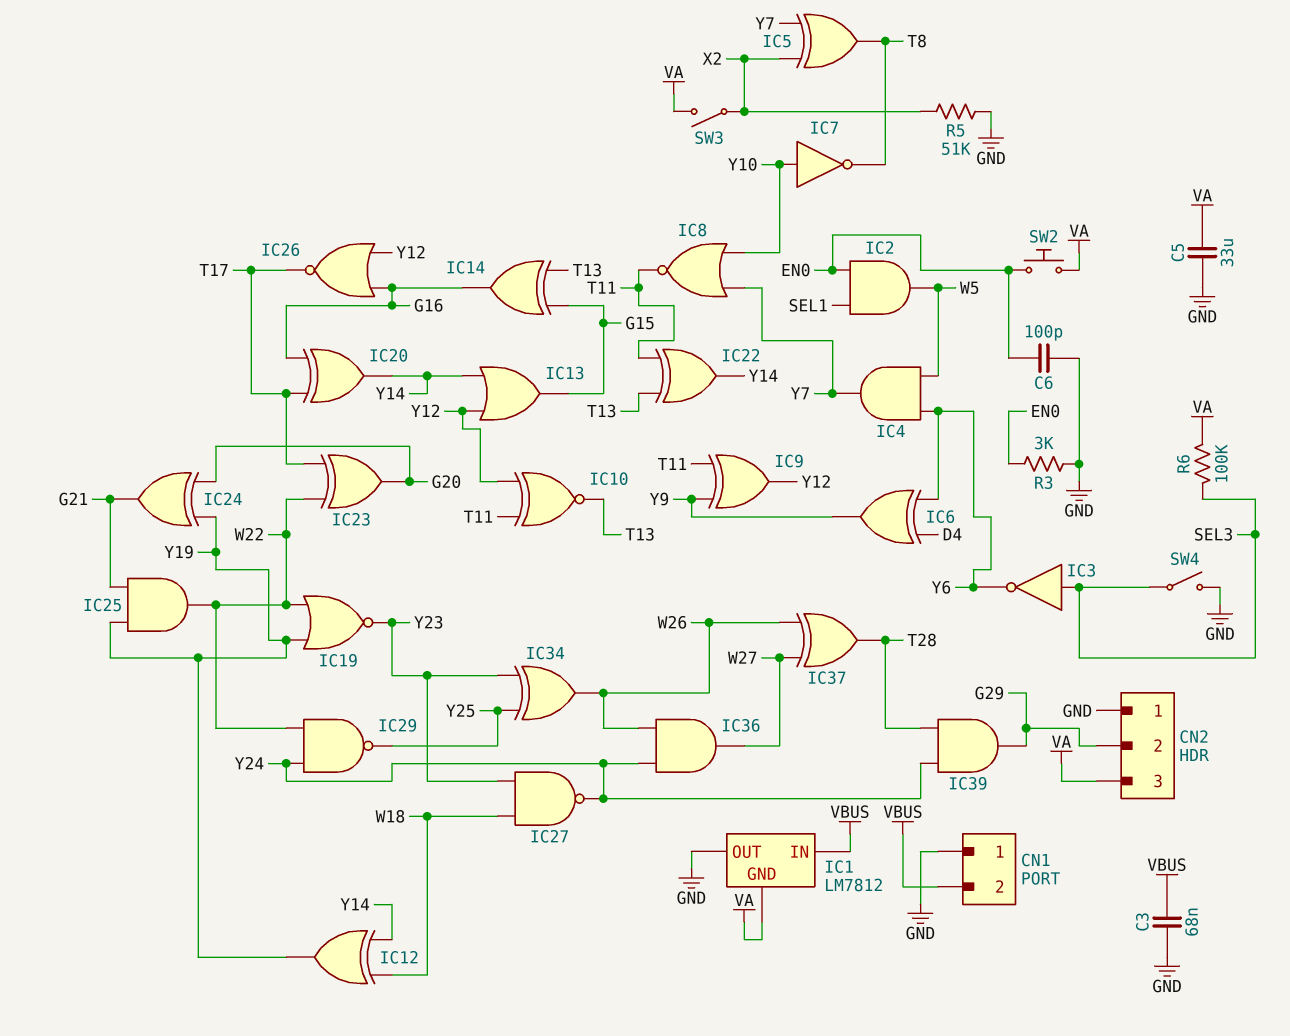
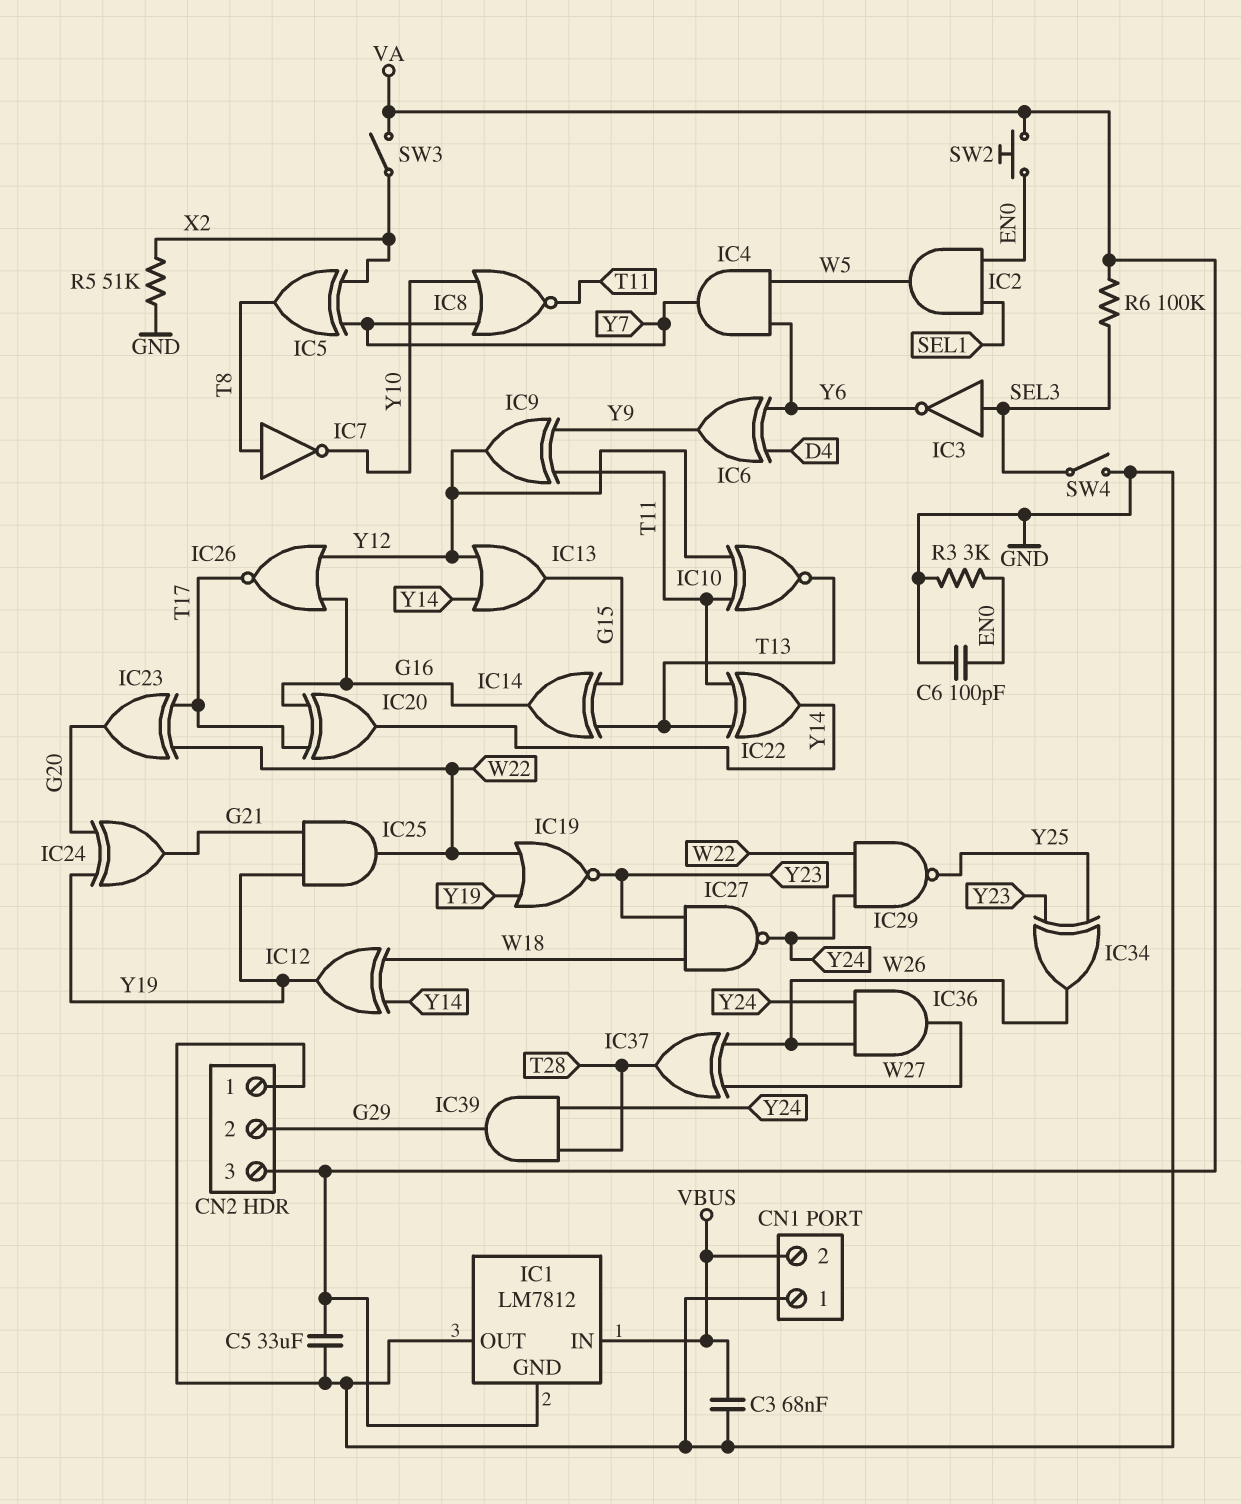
IC7: NOT (in Y10, out T8) -> NOT (in T8, out Y10)

